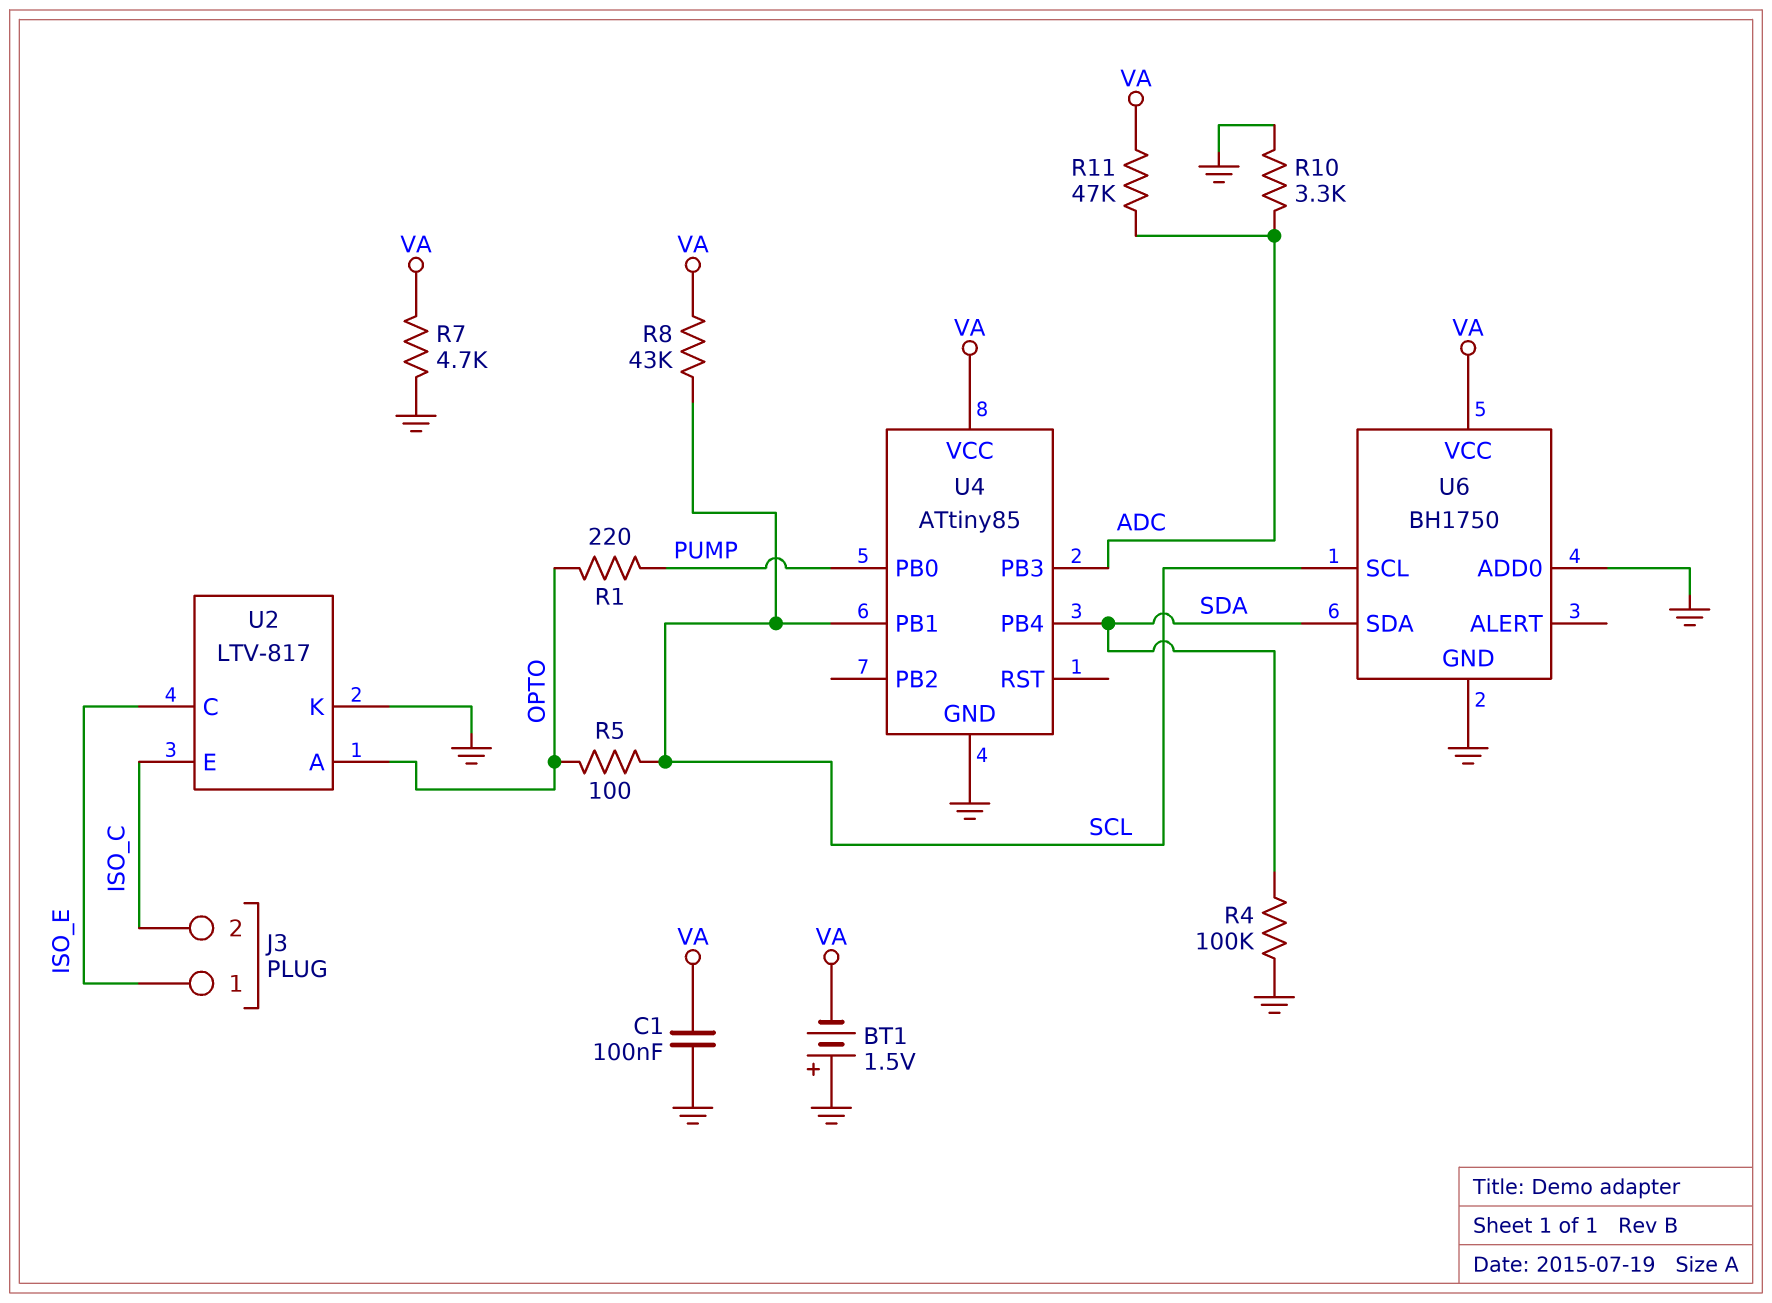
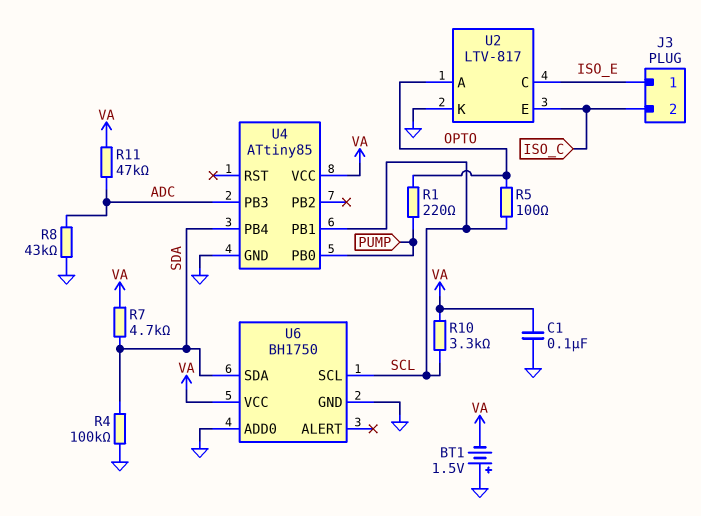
R7: 4.7k (GND, VA) -> 4.7k (SDA, VA)
R8: 43k (SCL, VA) -> 43k (ADC, GND)
R10: 3.3k (ADC, GND) -> 3.3k (SCL, VA)

